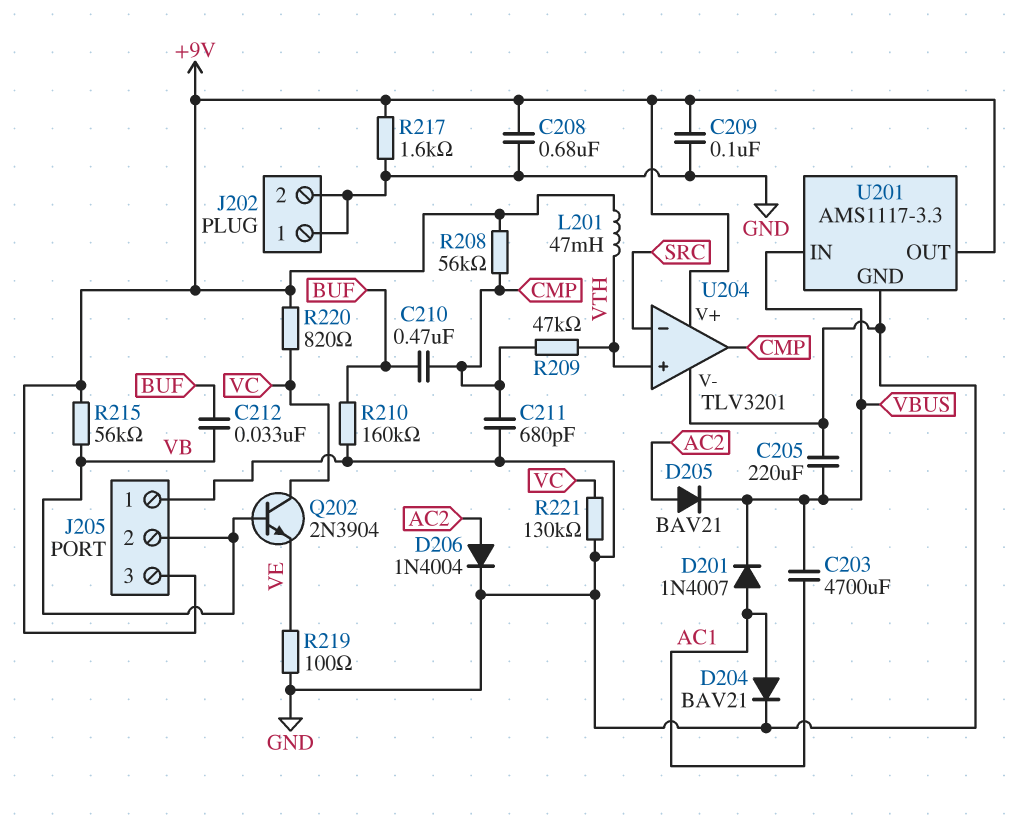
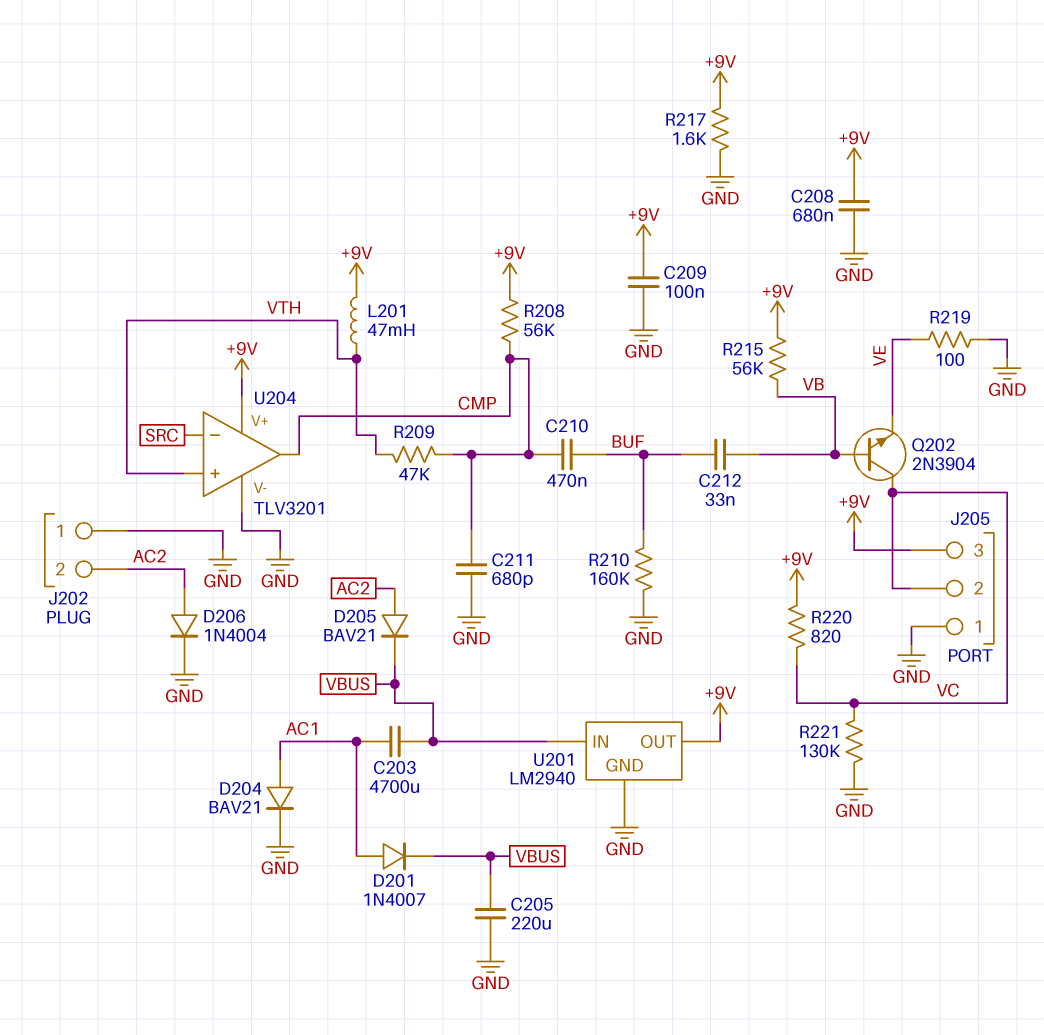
J202 pin 2: GND -> AC2
J205 pin 2: VB -> VC
U201: AMS1117-3.3 -> LM2940

